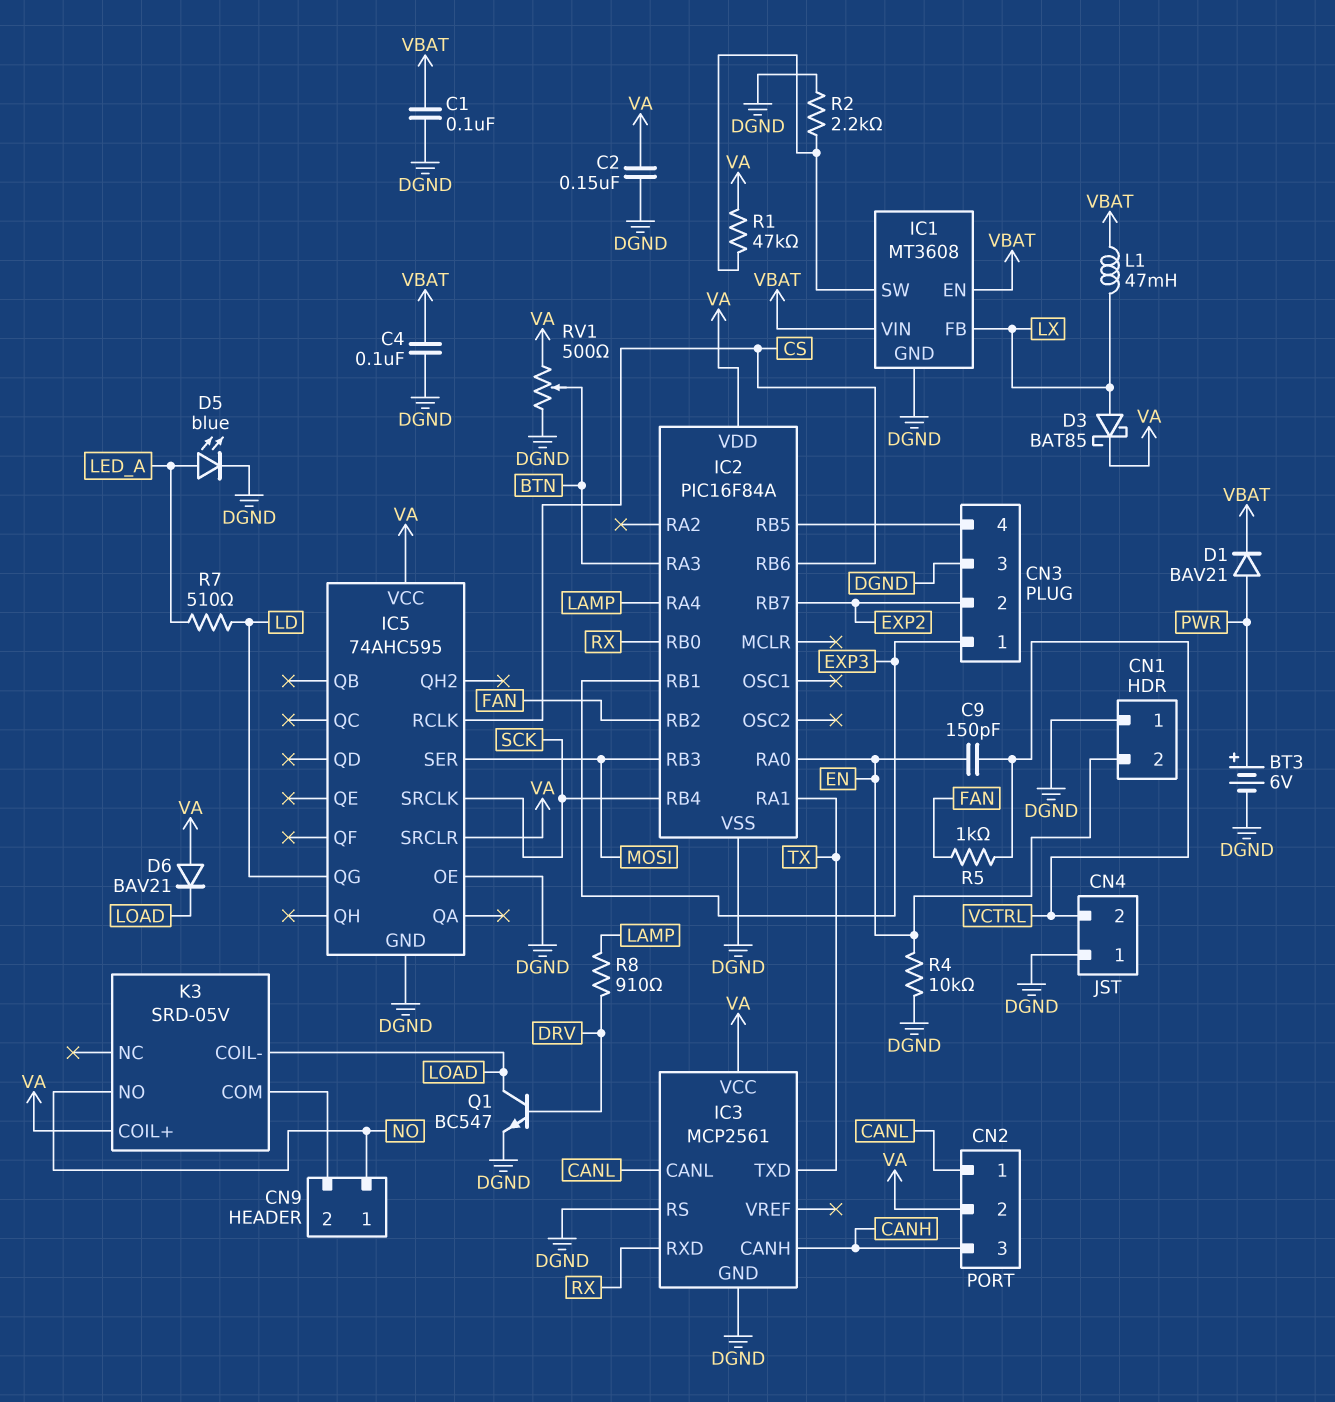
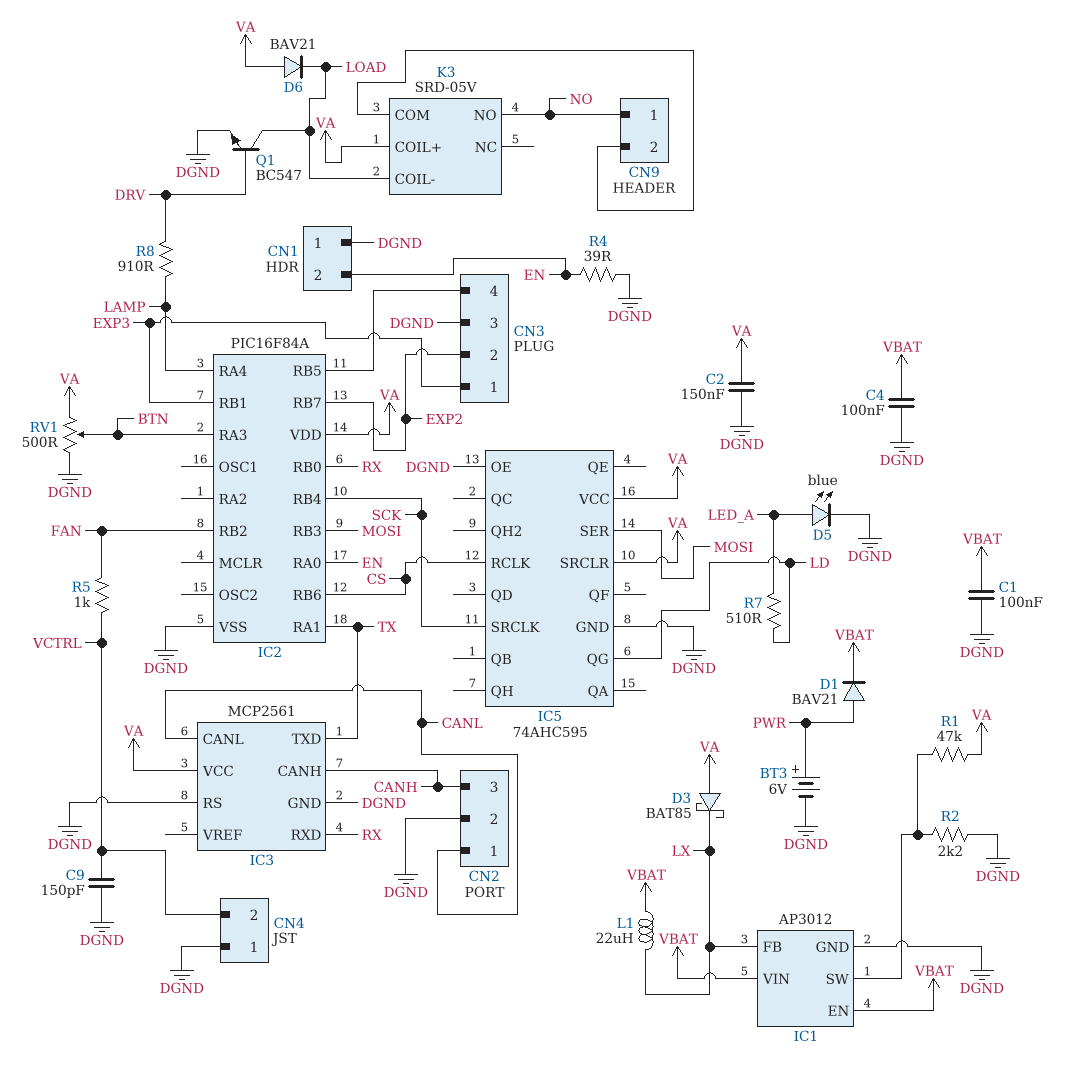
C9: 150pF (EN, VCTRL) -> 150pF (DGND, VCTRL)
CN2 pin 2: VA -> DGND
D3: schottky BAT85 (A LX, K VA) -> schottky BAT85 (A VA, K LX)
IC1: MT3608 -> AP3012
L1: 47mH (LX, VBAT) -> 22uH (LX, VBAT)
R4: 10k (DGND, EN) -> 39 (DGND, EN)

